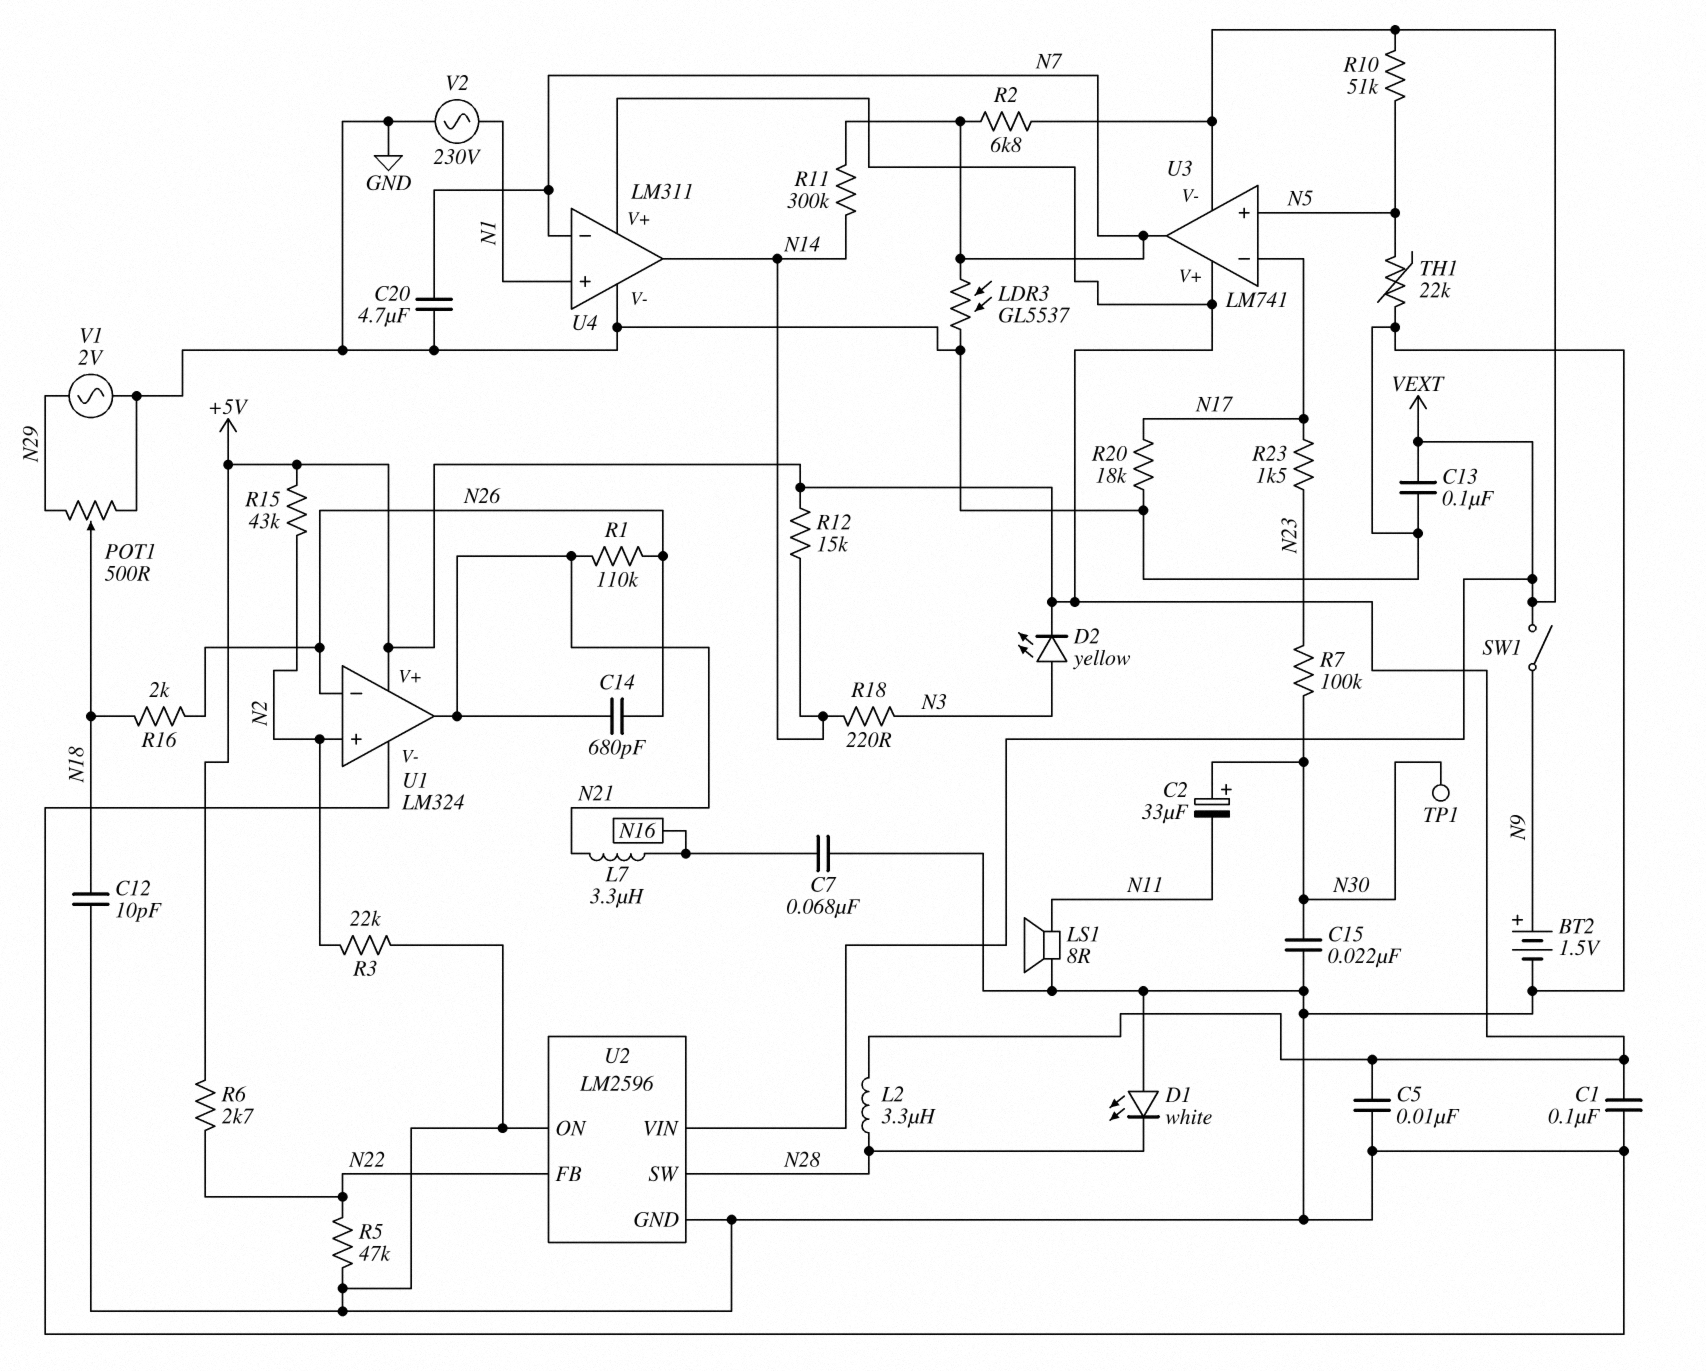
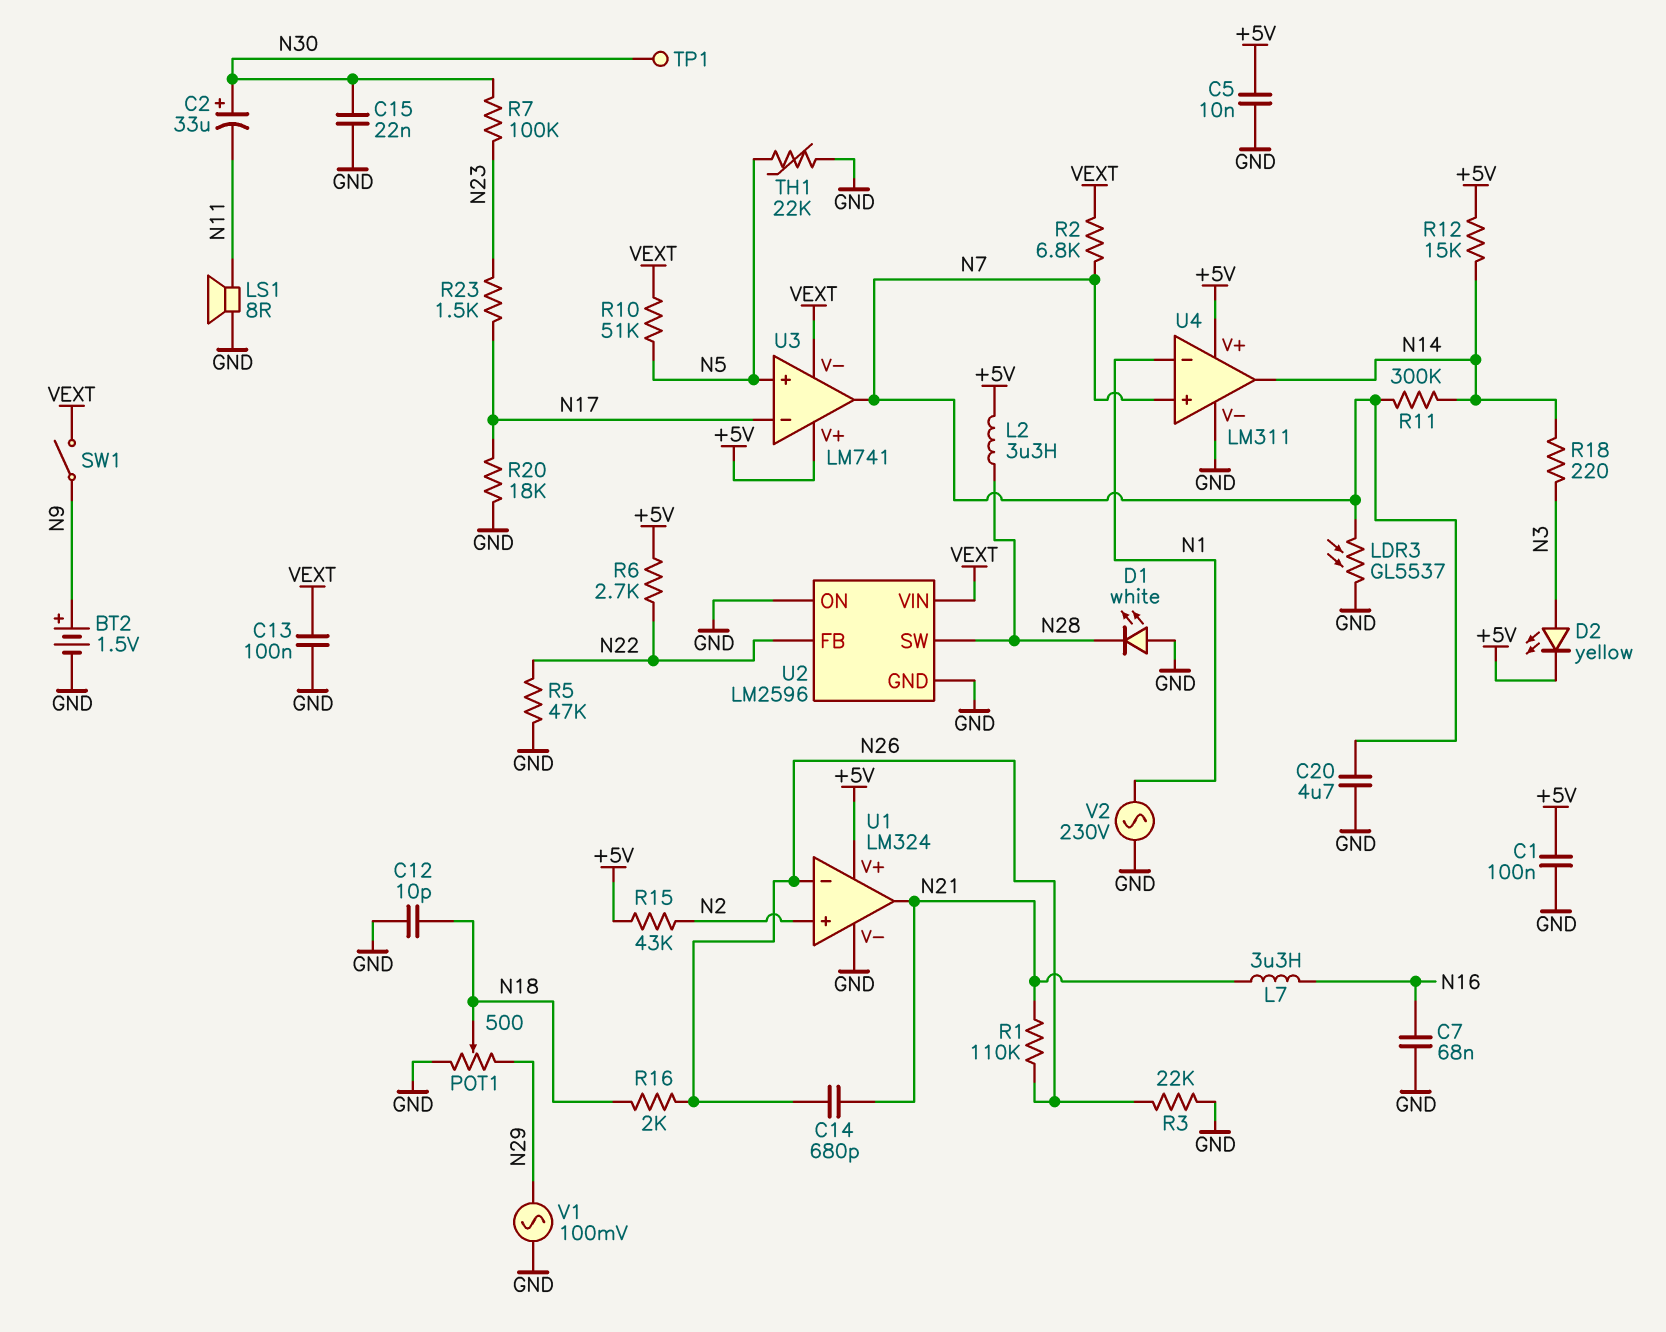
R3: 22k (GND, N2) -> 22k (GND, N26)
U4 pin in+: N1 -> N7
U4 pin in-: N7 -> N1
V1: AC 2V (GND, N29) -> AC 100mV (GND, N29)

